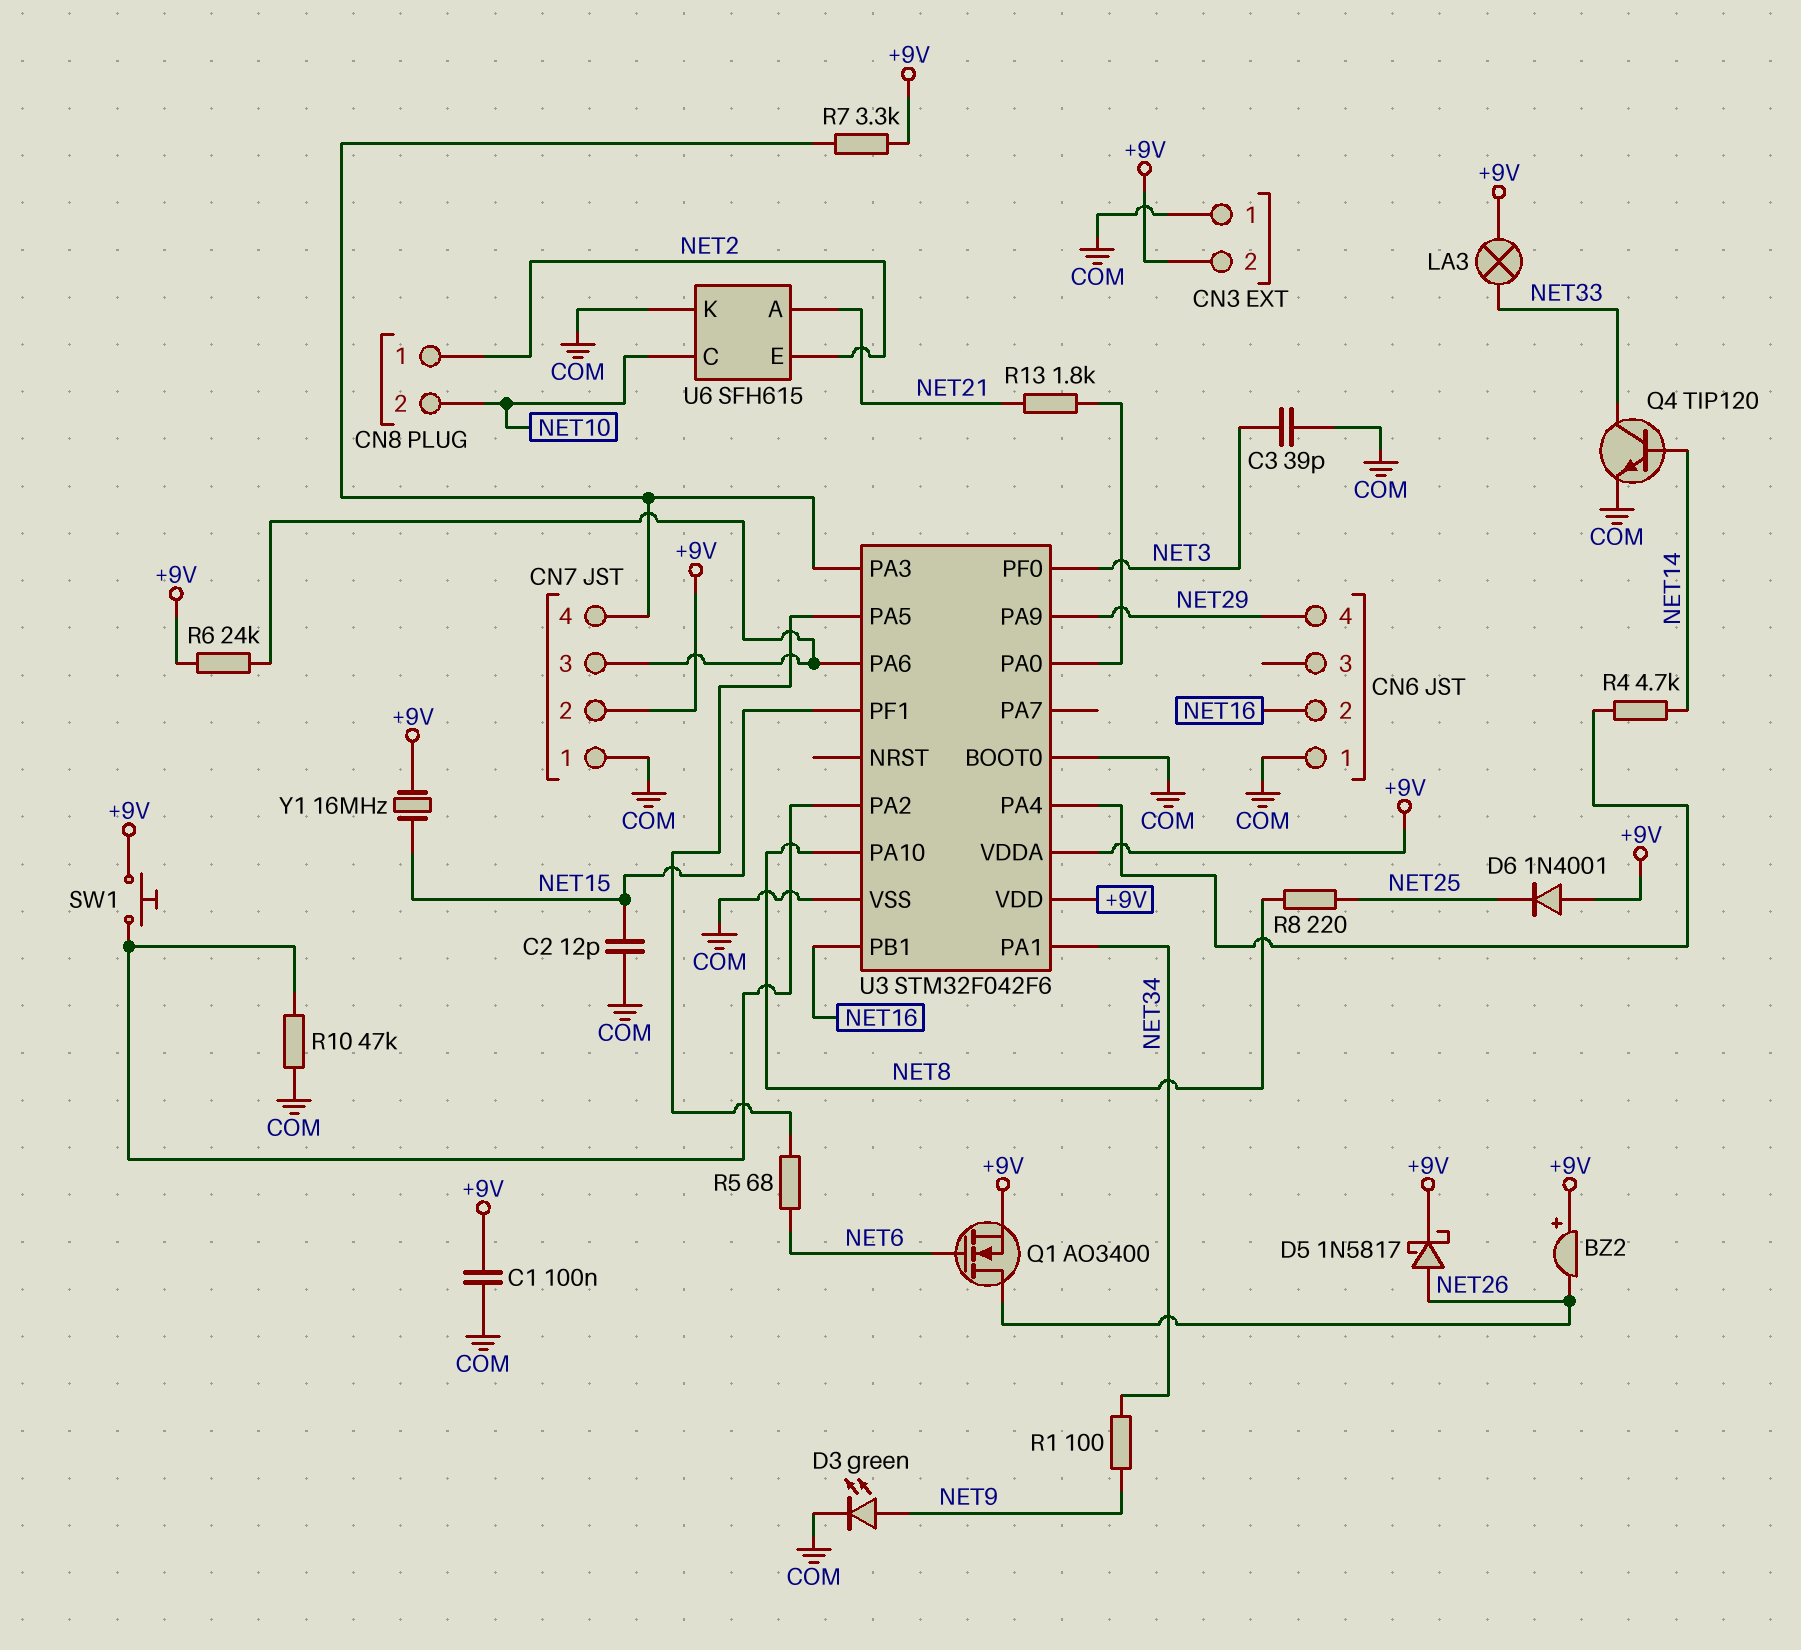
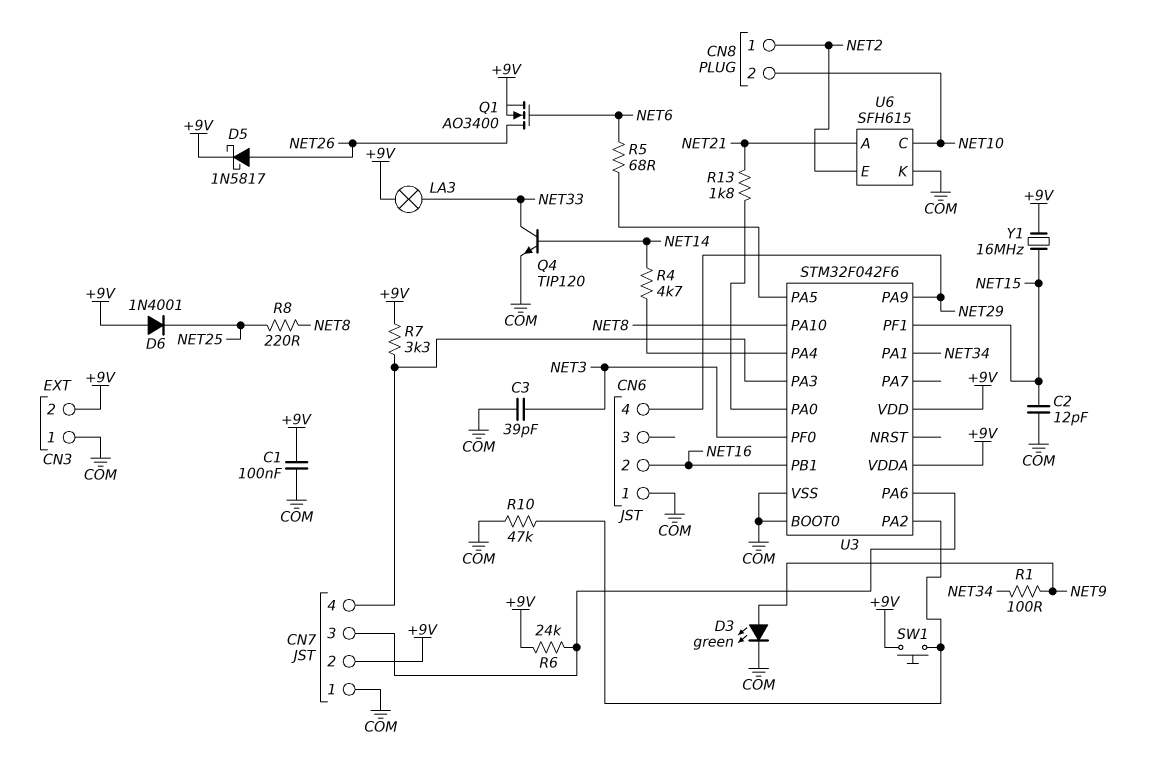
BZ2: buzzer (plus +9V, minus NET26) -> none

